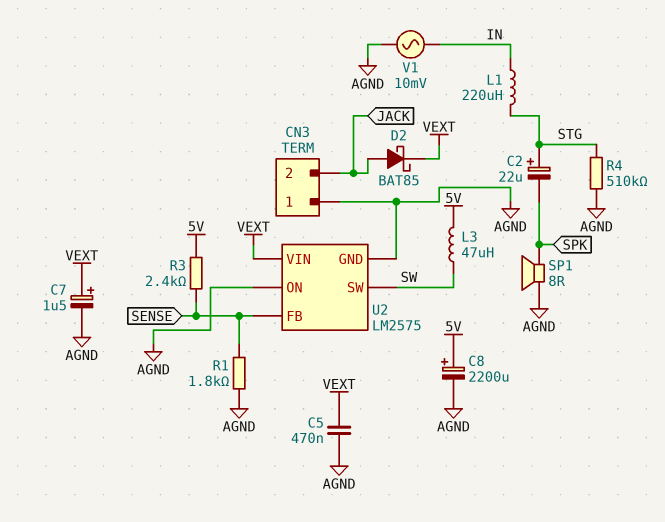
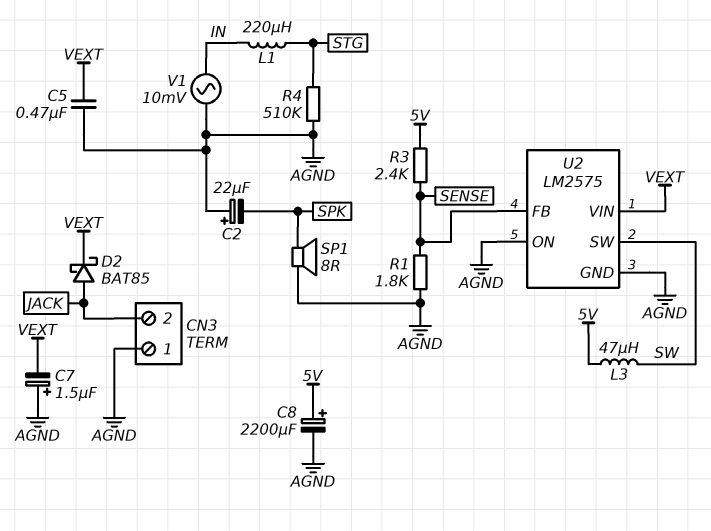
C2: 22uF (plus STG, minus SPK) -> 22uF (plus AGND, minus SPK)
C7: 1.5uF (plus VEXT, minus AGND) -> 1.5uF (plus AGND, minus VEXT)

